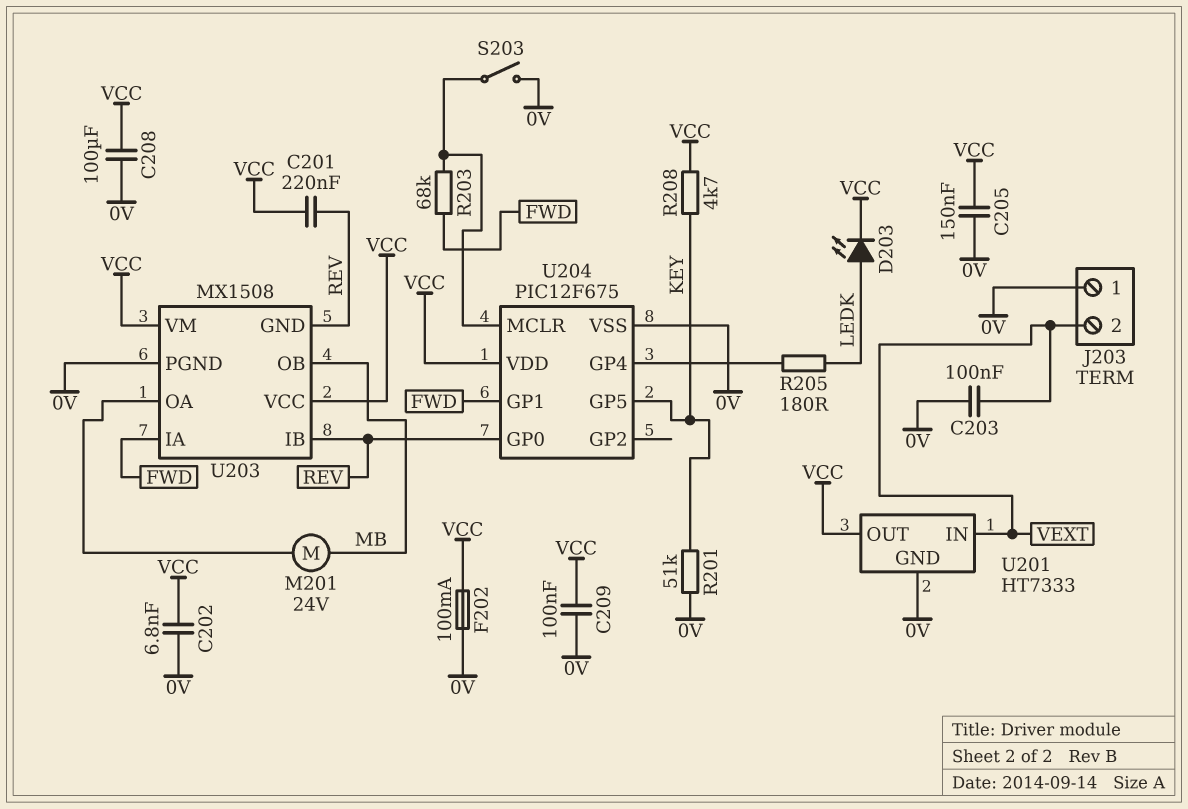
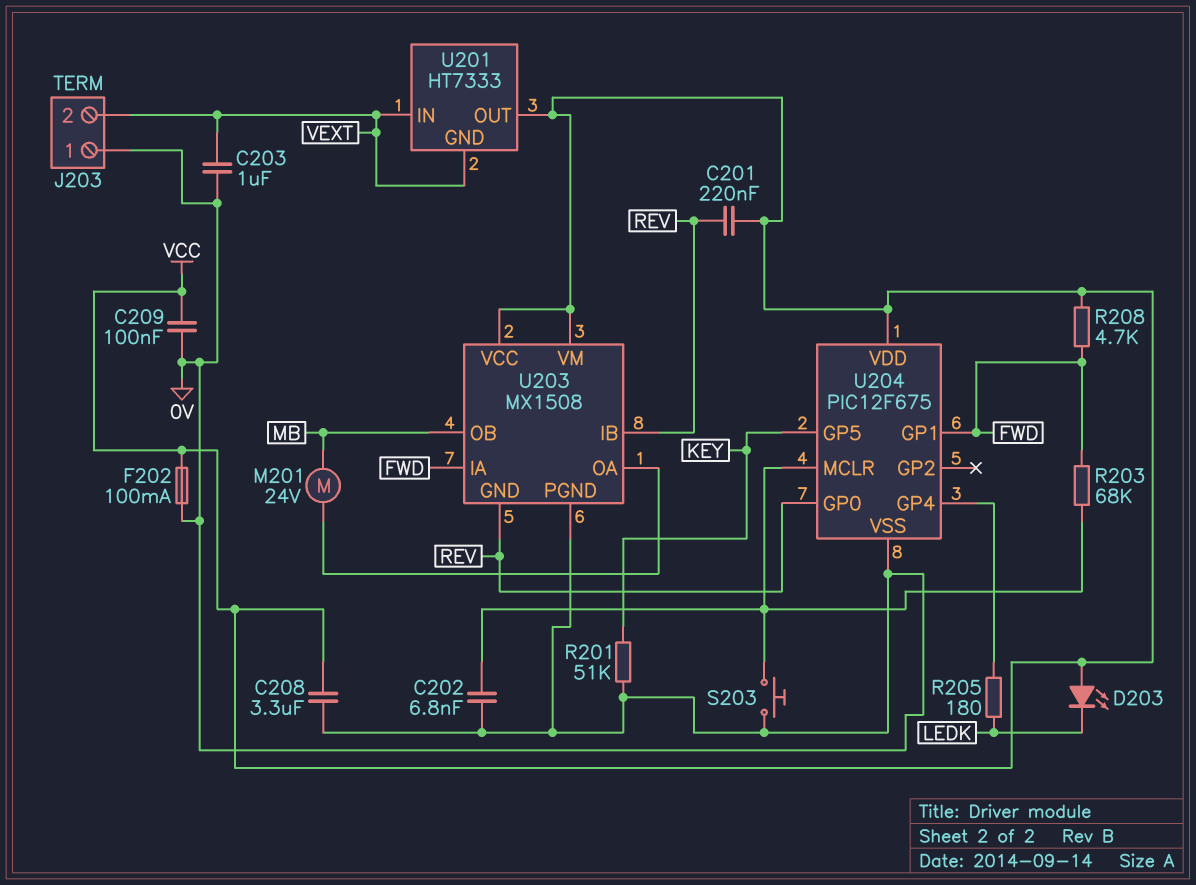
C202: 6.8nF (0V, VCC) -> 6.8nF (0V, U204/MCLR)
C203: 100nF (0V, VEXT) -> 1uF (0V, VEXT)
C205: 150nF (0V, VCC) -> none
C208: 100uF (0V, VCC) -> 3.3uF (0V, VCC)
D203: LED (A LEDK, K VCC) -> LED (A VCC, K LEDK)
R208: 4.7k (KEY, VCC) -> 4.7k (FWD, VCC)
S203: switch (0V, U204/MCLR) -> button (0V, U204/MCLR)
U201 pin GND: 0V -> VEXT

